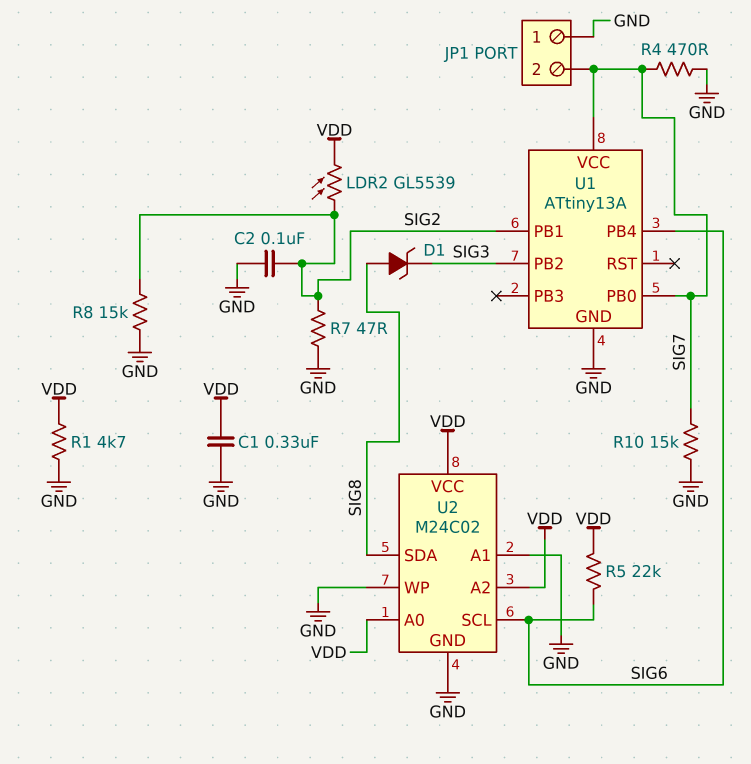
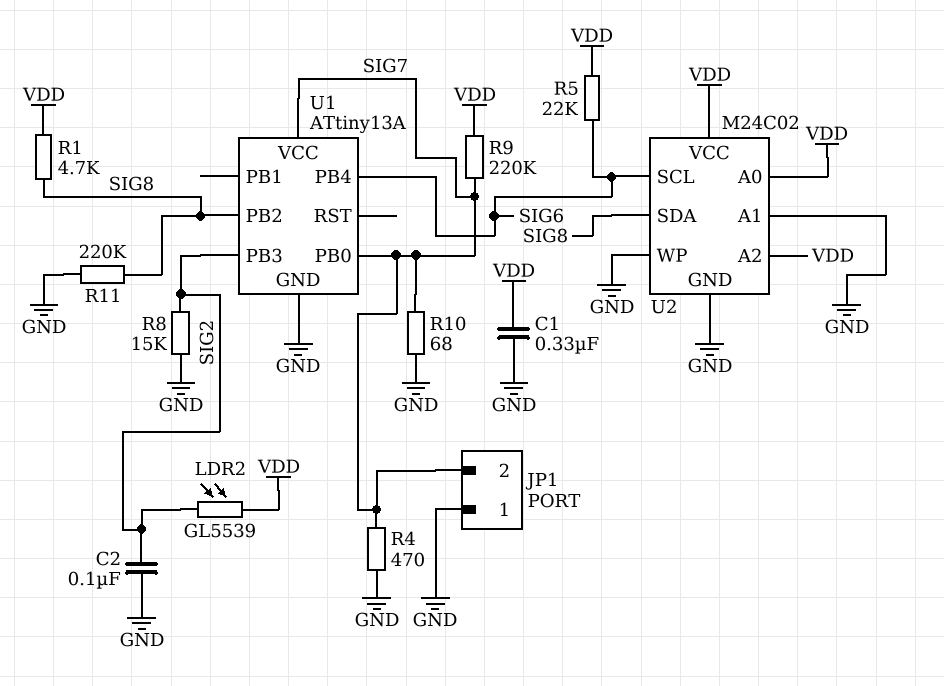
D1: zener (A SIG8, K SIG3) -> none
R1: 4.7k (GND, VDD) -> 4.7k (SIG8, VDD)
R7: 47 (GND, SIG2) -> none
R9: none -> 220k (SIG7, VDD)
R10: 15k (GND, SIG7) -> 68 (GND, SIG7)
R11: none -> 220k (GND, SIG8)
U1 pin PB1: SIG2 -> none
U1 pin PB2: SIG3 -> SIG8
U1 pin PB3: none -> SIG2

